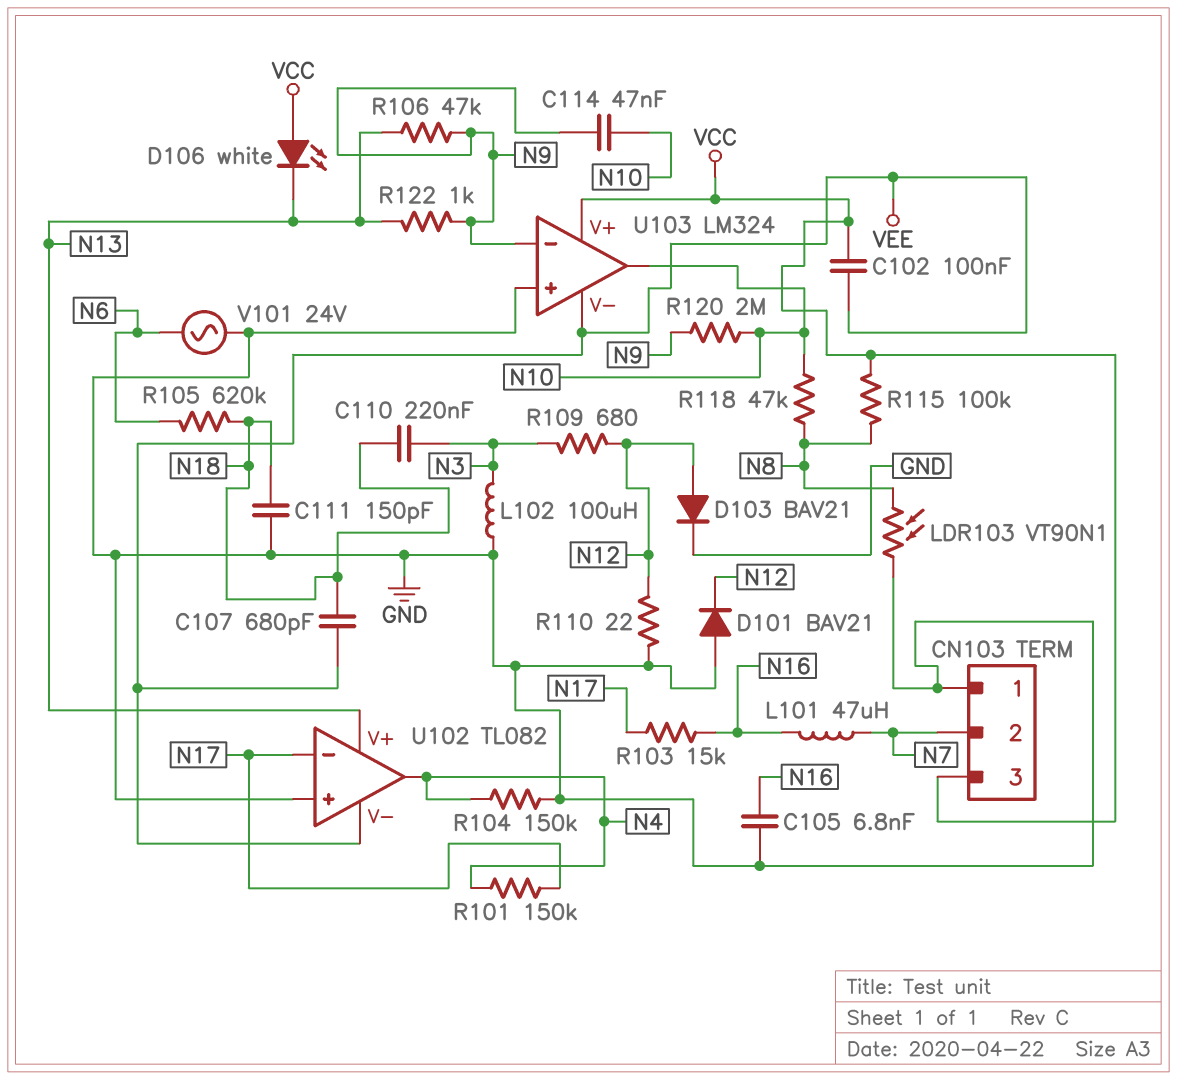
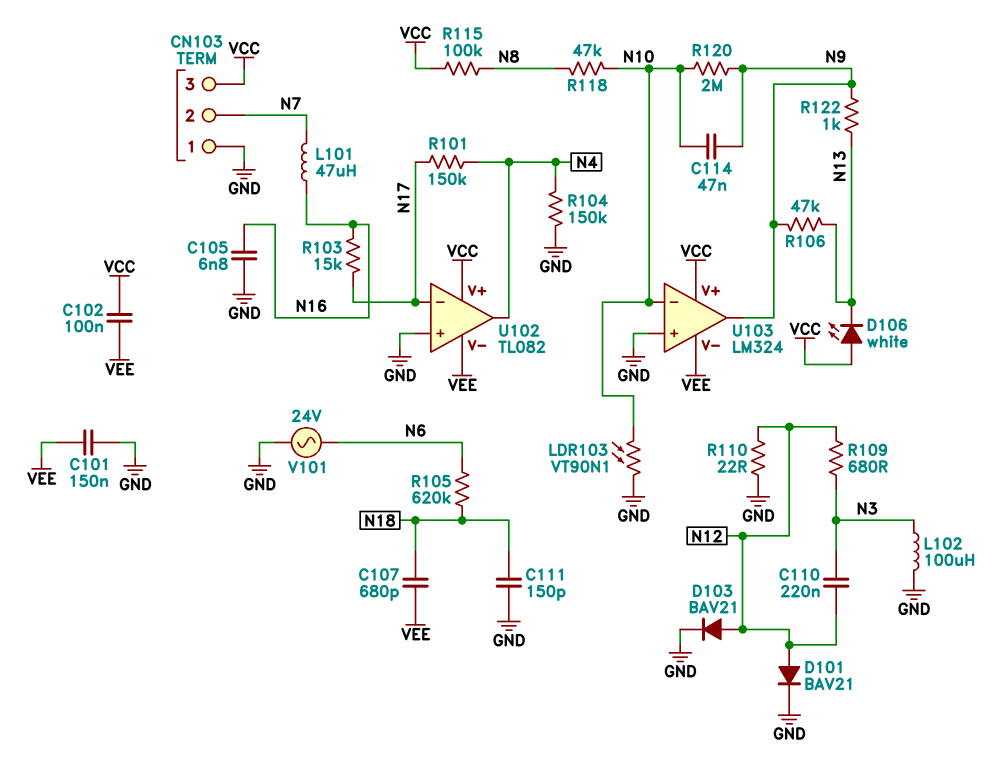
C101: none -> 150nF (GND, VEE)
C110: 220nF (N3, N18) -> 220nF (N3, N12)
D101: diode BAV21 (A GND, K N12) -> diode BAV21 (A N12, K GND)
LDR103: VT90N1 (GND, N8) -> VT90N1 (GND, N10)
U102 pin V+: N13 -> VCC
U103 pin in-: N9 -> N10
U103 pin out: N10 -> N9

